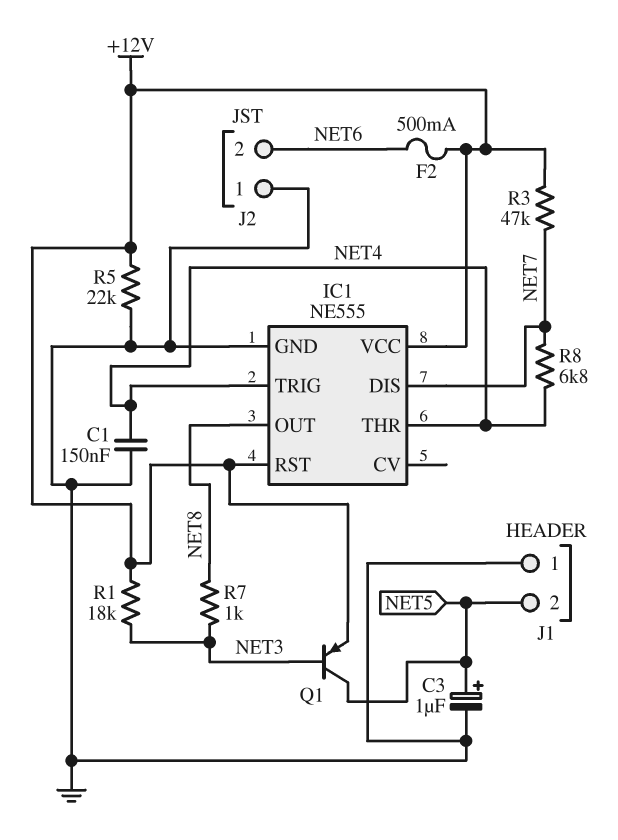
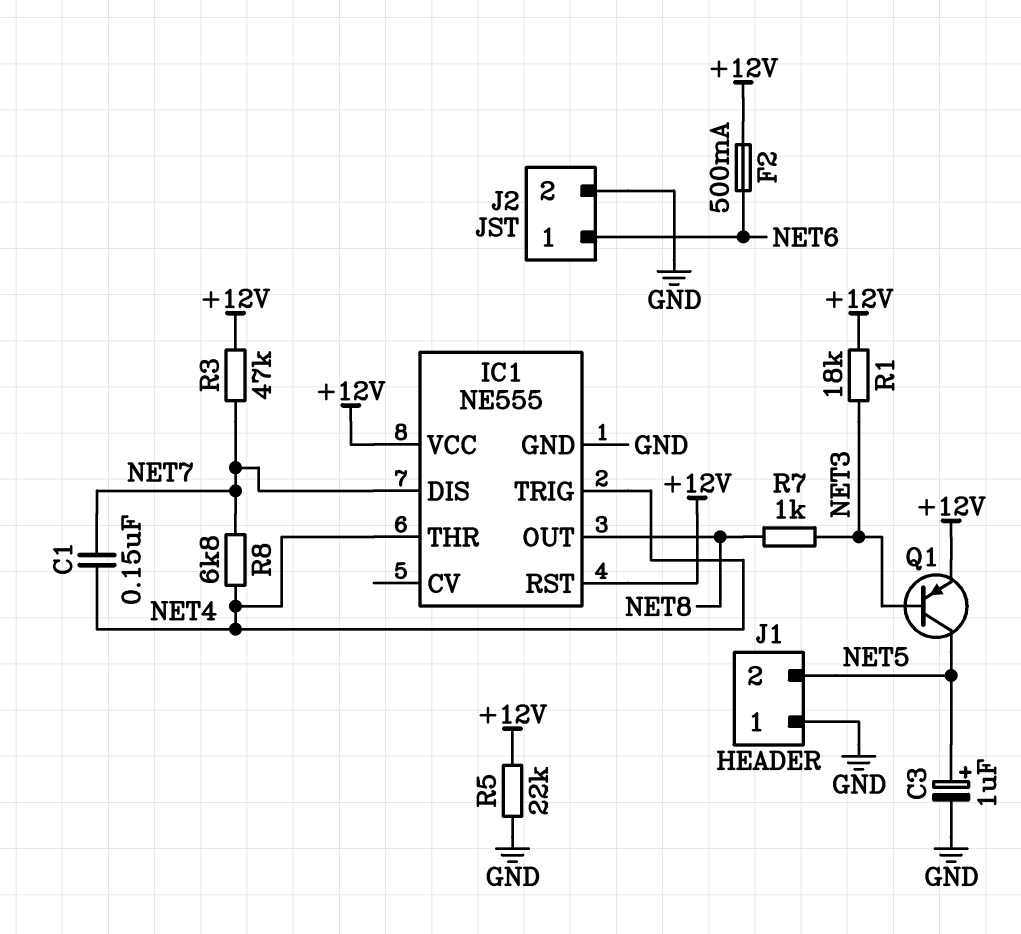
C1: 150nF (GND, NET4) -> 150nF (NET4, NET7)
J2 pin 1: GND -> NET6
J2 pin 2: NET6 -> GND

